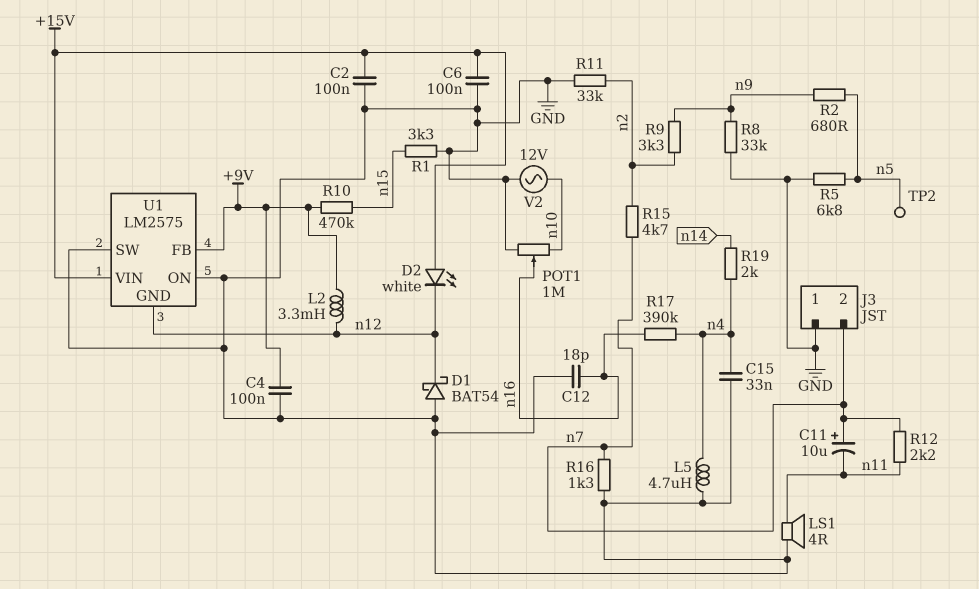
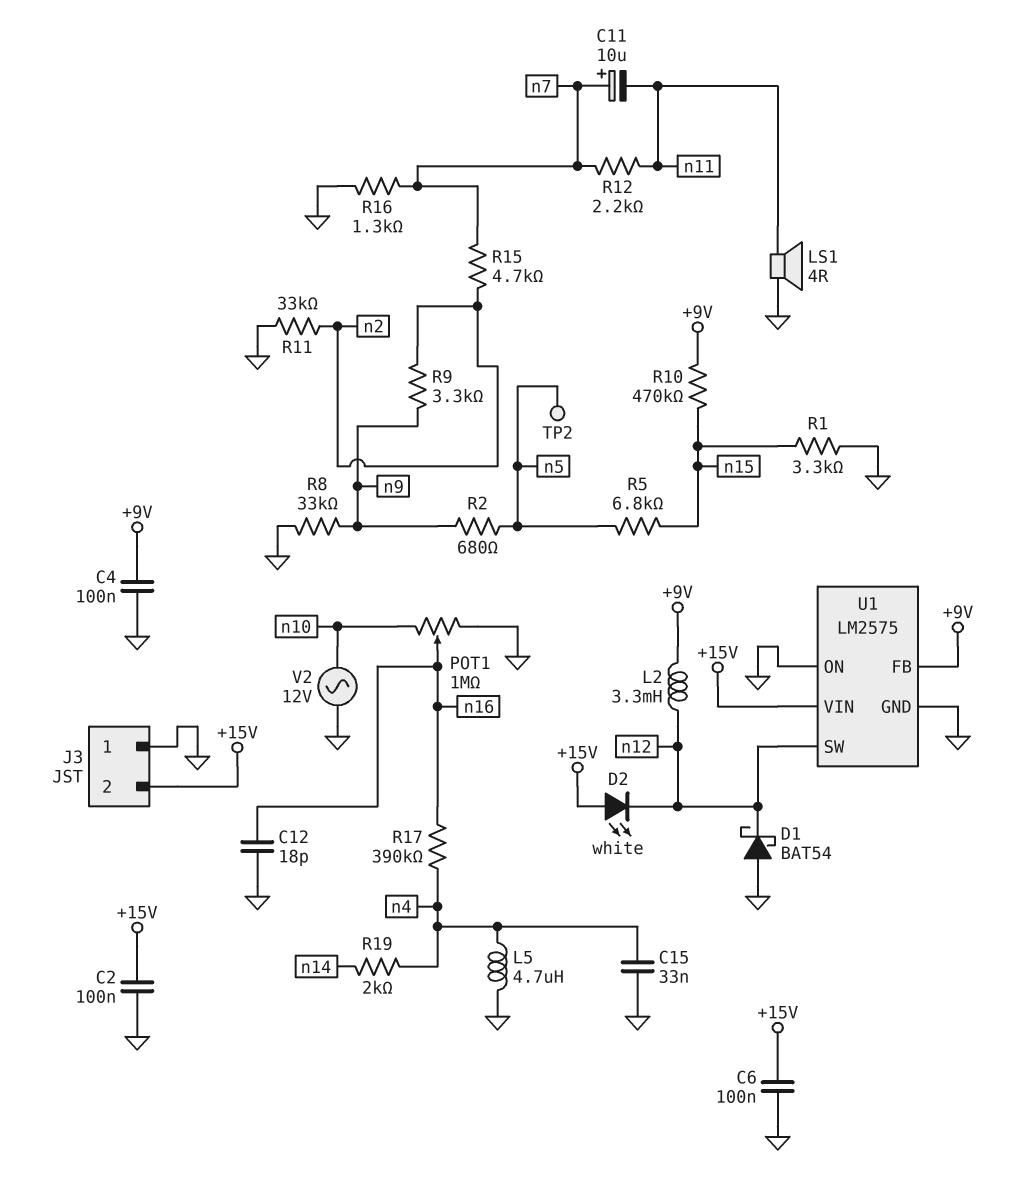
J3 pin 2: n7 -> +15V
R5: 6.8k (GND, n5) -> 6.8k (n5, n15)
U1 pin GND: n12 -> GND
U1 pin SW: GND -> n12

